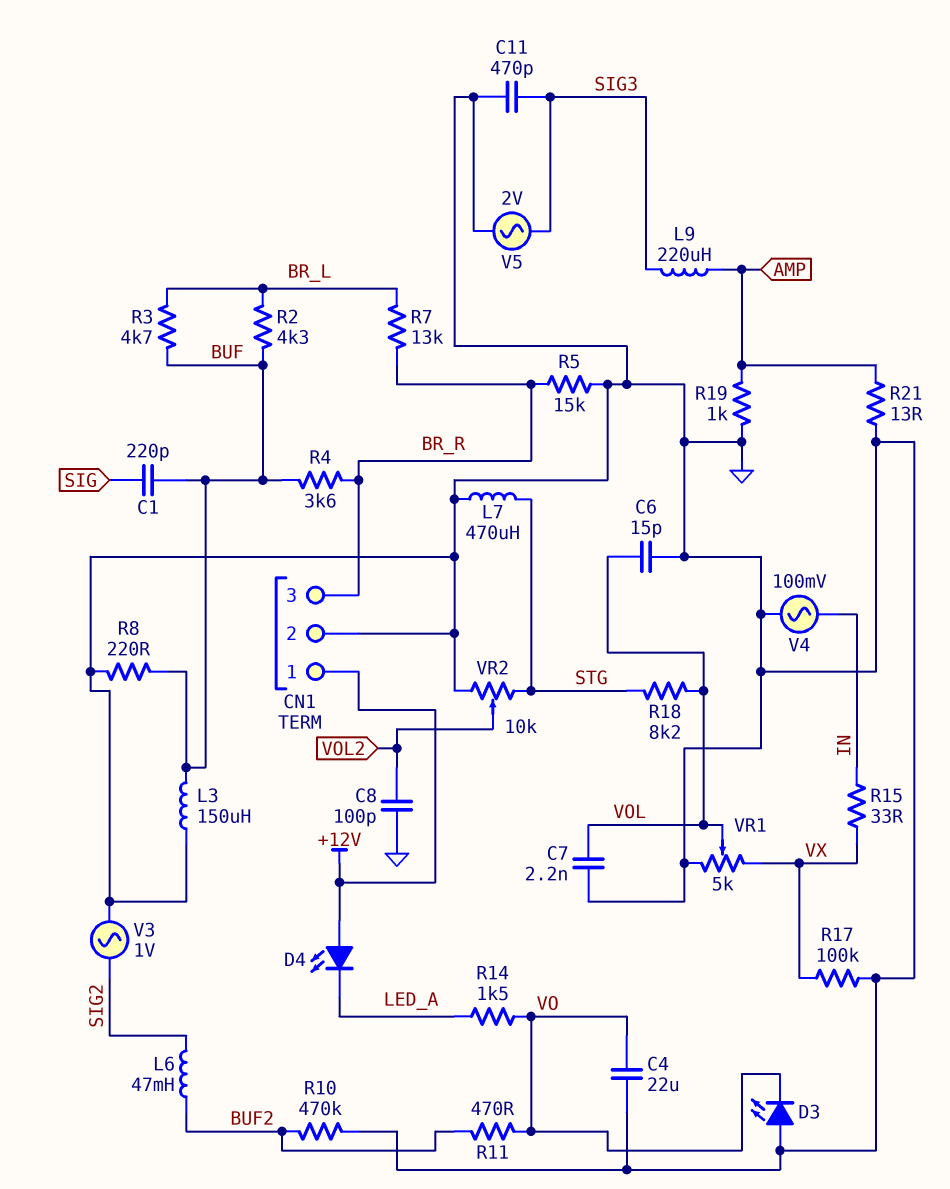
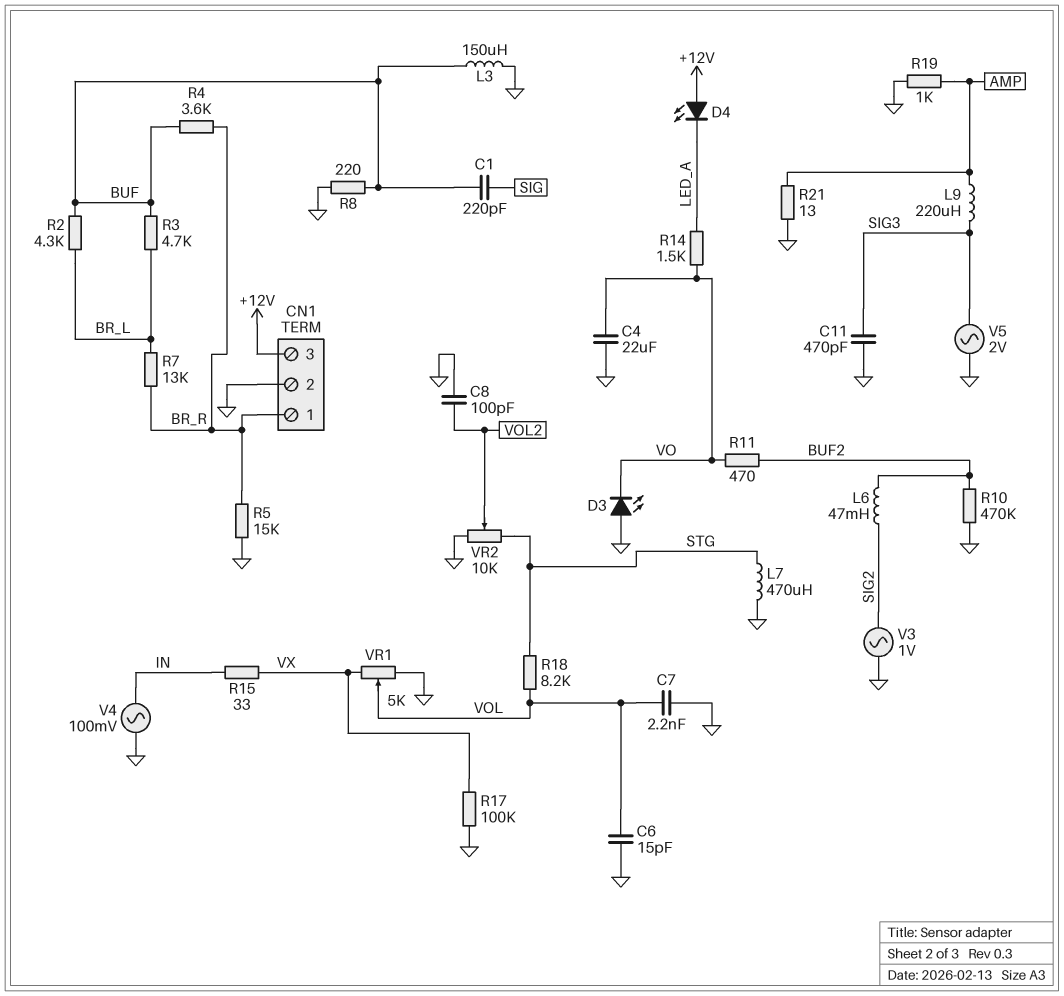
CN1 pin 1: +12V -> BR_R
CN1 pin 3: BR_R -> +12V

